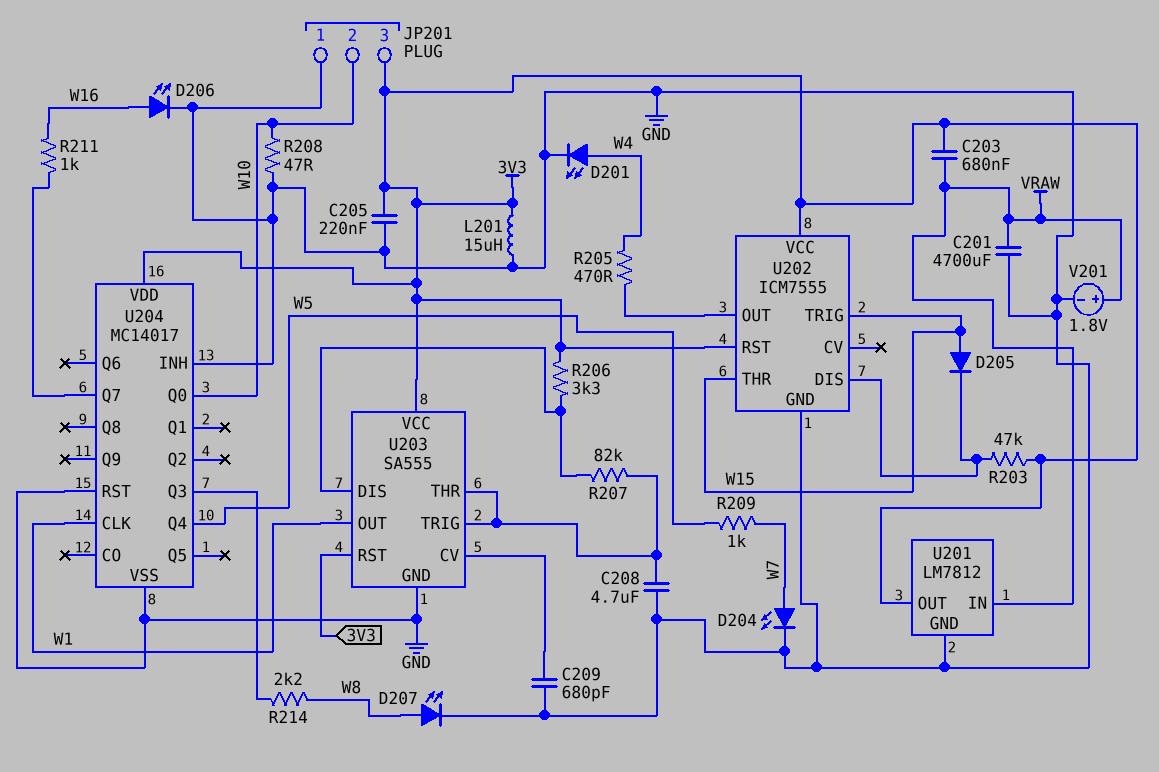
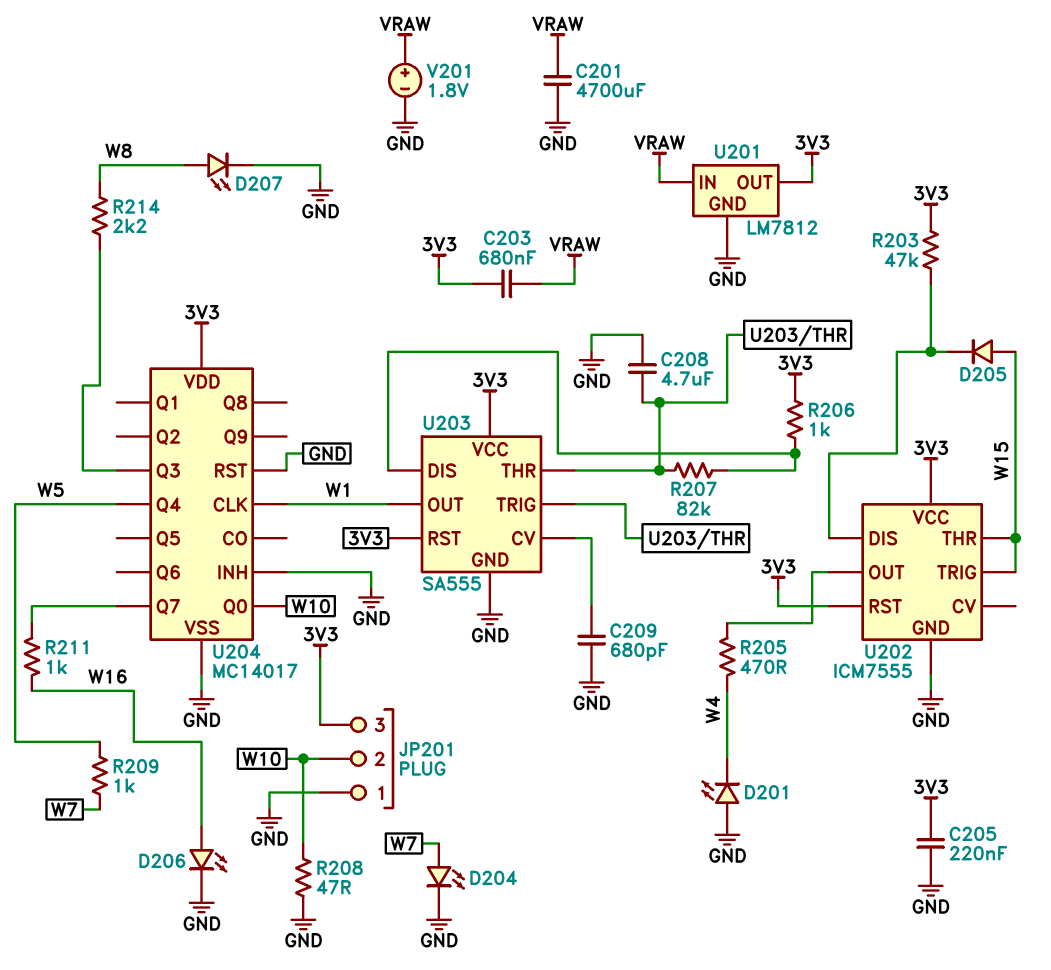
D201: LED (A W4, K GND) -> LED (A GND, K W4)
L201: 15uH (3V3, GND) -> none
R206: 3.3k (3V3, U203/DIS) -> 1k (3V3, U203/DIS)

